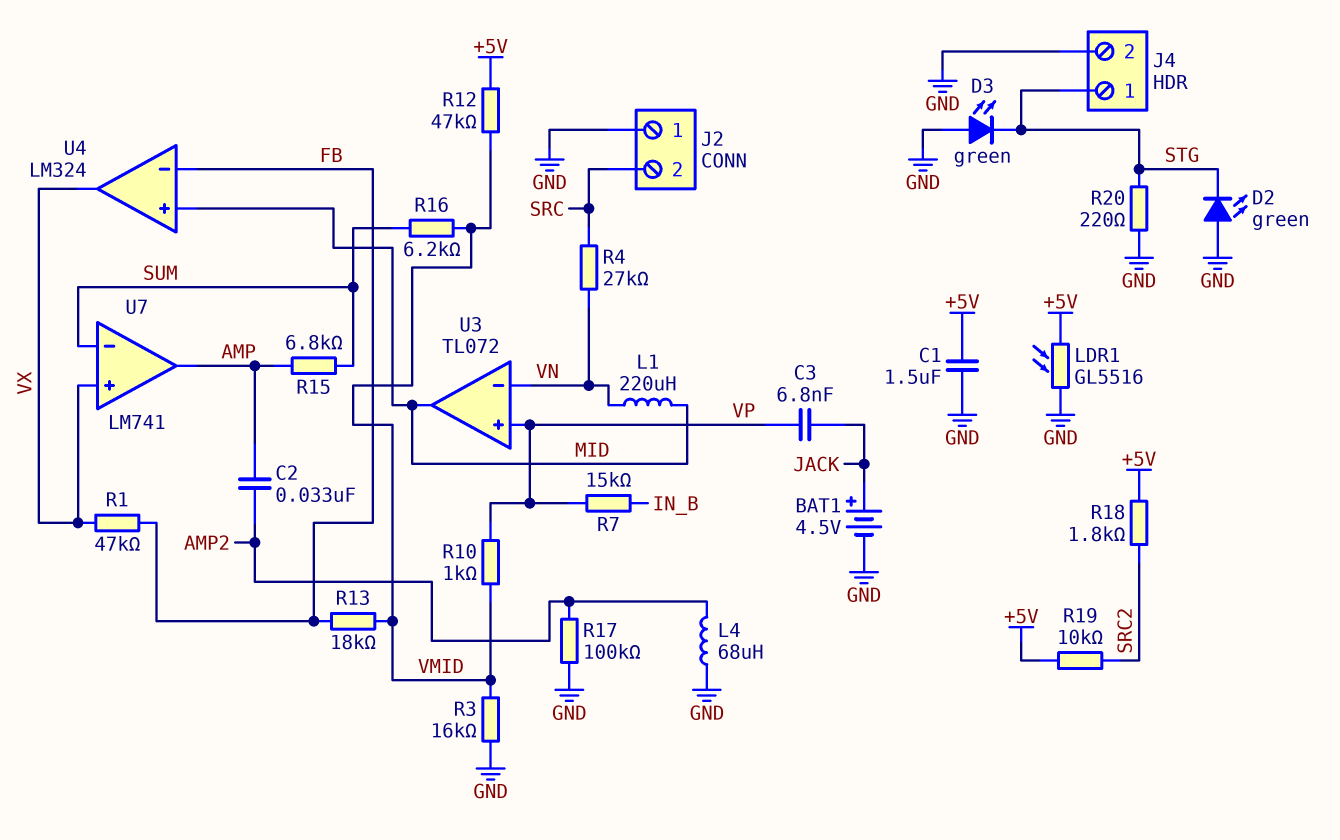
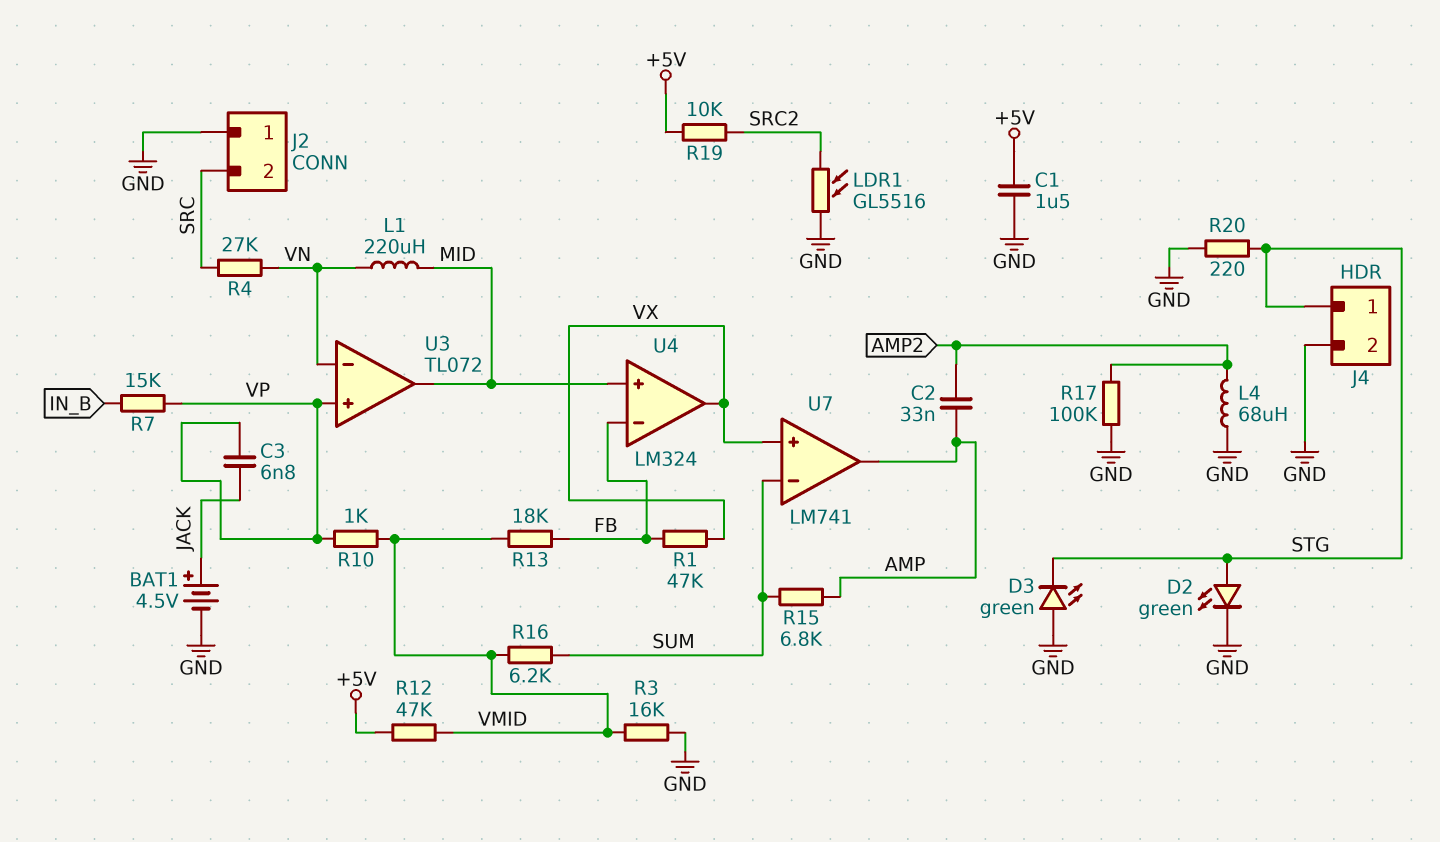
D2: LED green (A GND, K STG) -> LED green (A STG, K GND)
LDR1: GL5516 (+5V, GND) -> GL5516 (GND, SRC2)
R18: 1.8k (+5V, SRC2) -> none

